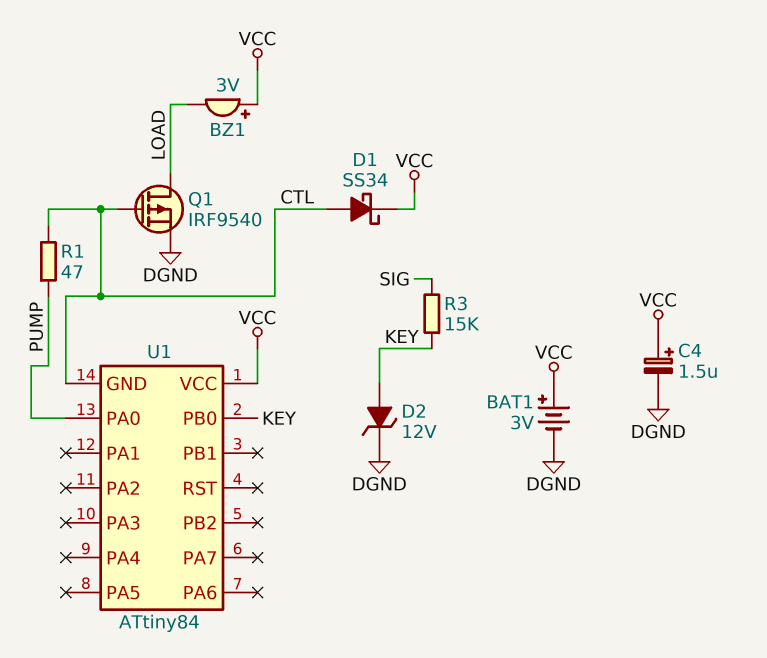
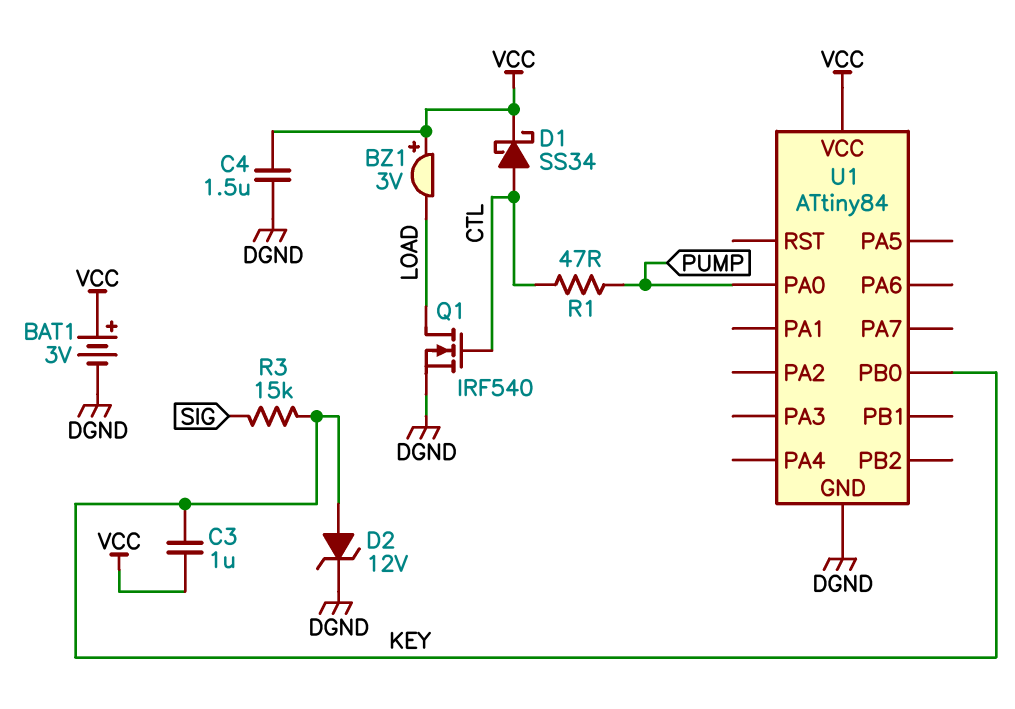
C3: none -> 1uF (KEY, VCC)
C4: 1.5uF (plus VCC, minus DGND) -> 1.5uF (DGND, VCC)
Q1: PMOS IRF9540 (G CTL, D LOAD, S DGND) -> NMOS IRF540 (G CTL, D LOAD, S DGND)
U1 pin GND: CTL -> DGND

